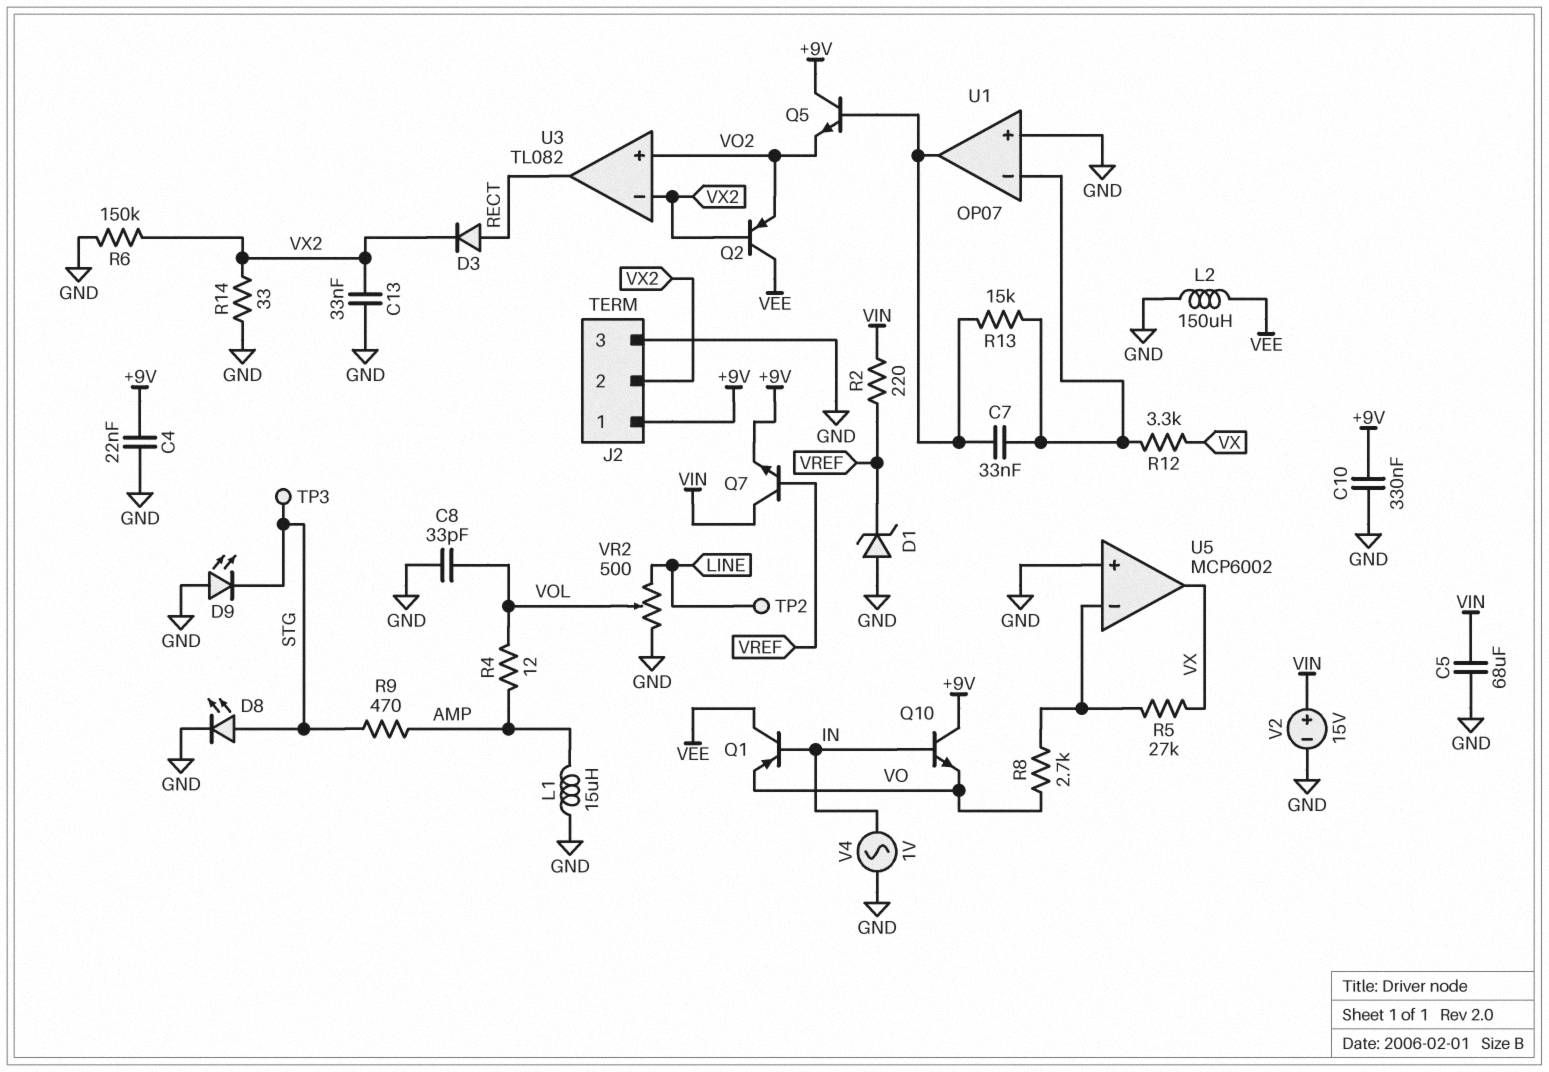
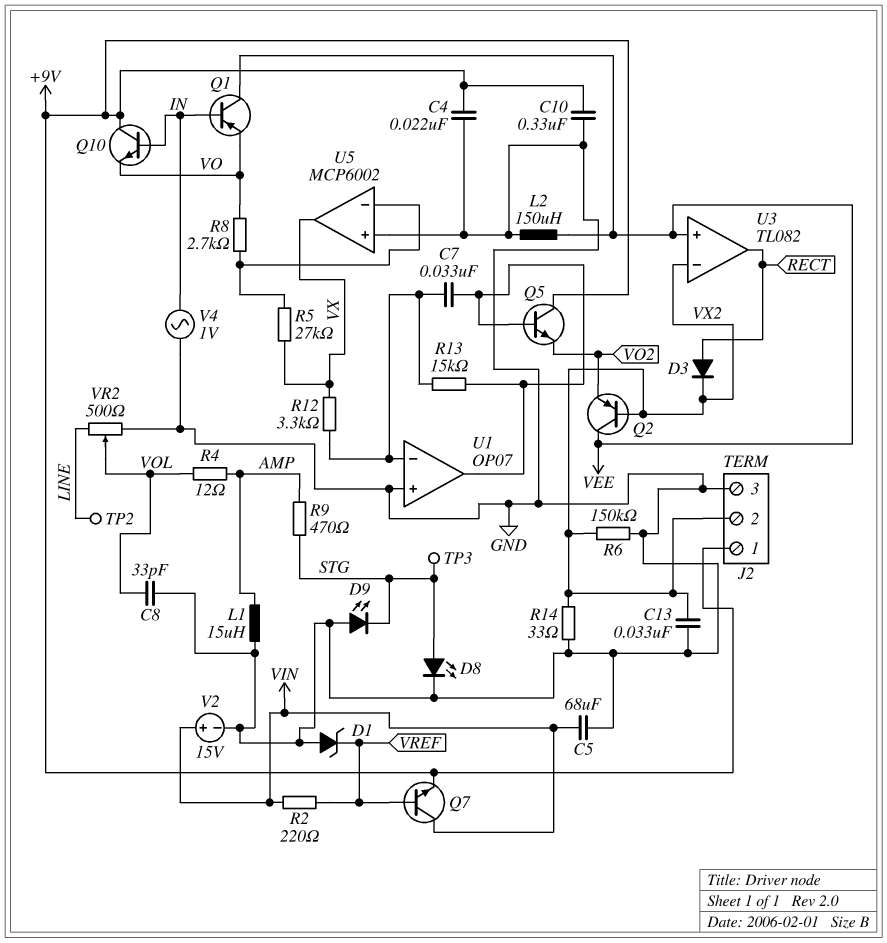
U3 pin in+: VO2 -> VEE

